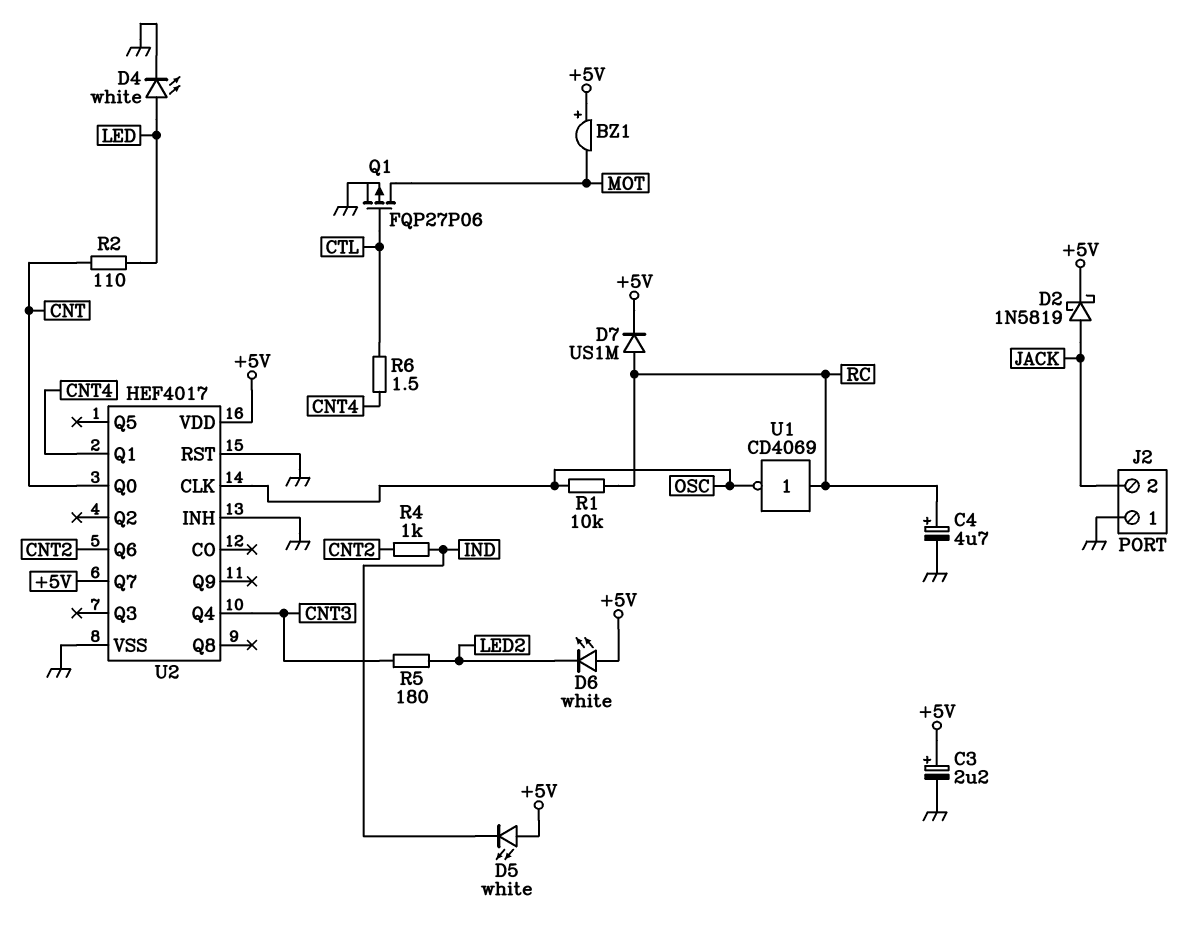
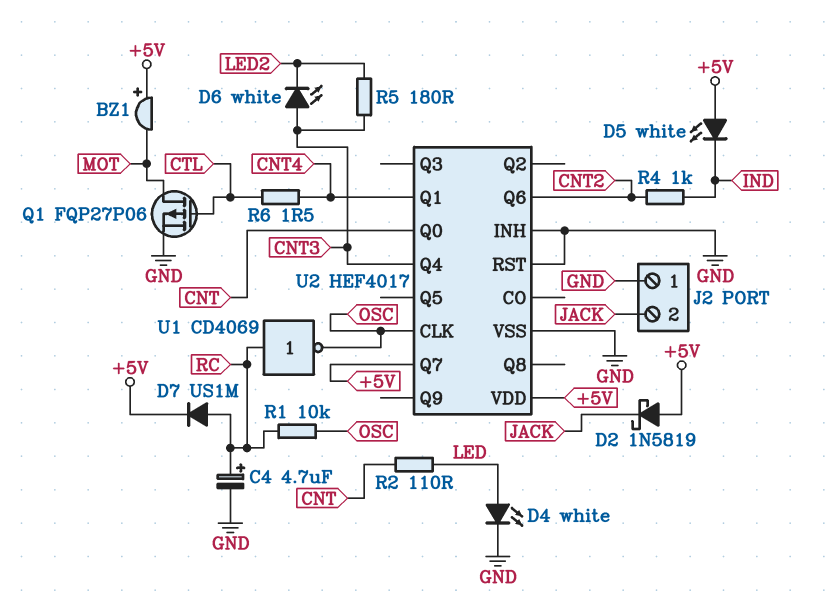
C3: 2.2uF (plus +5V, minus GND) -> none
D2: schottky 1N5819 (A JACK, K +5V) -> schottky 1N5819 (A +5V, K JACK)
D6: LED white (A +5V, K LED2) -> LED white (A CNT3, K LED2)

